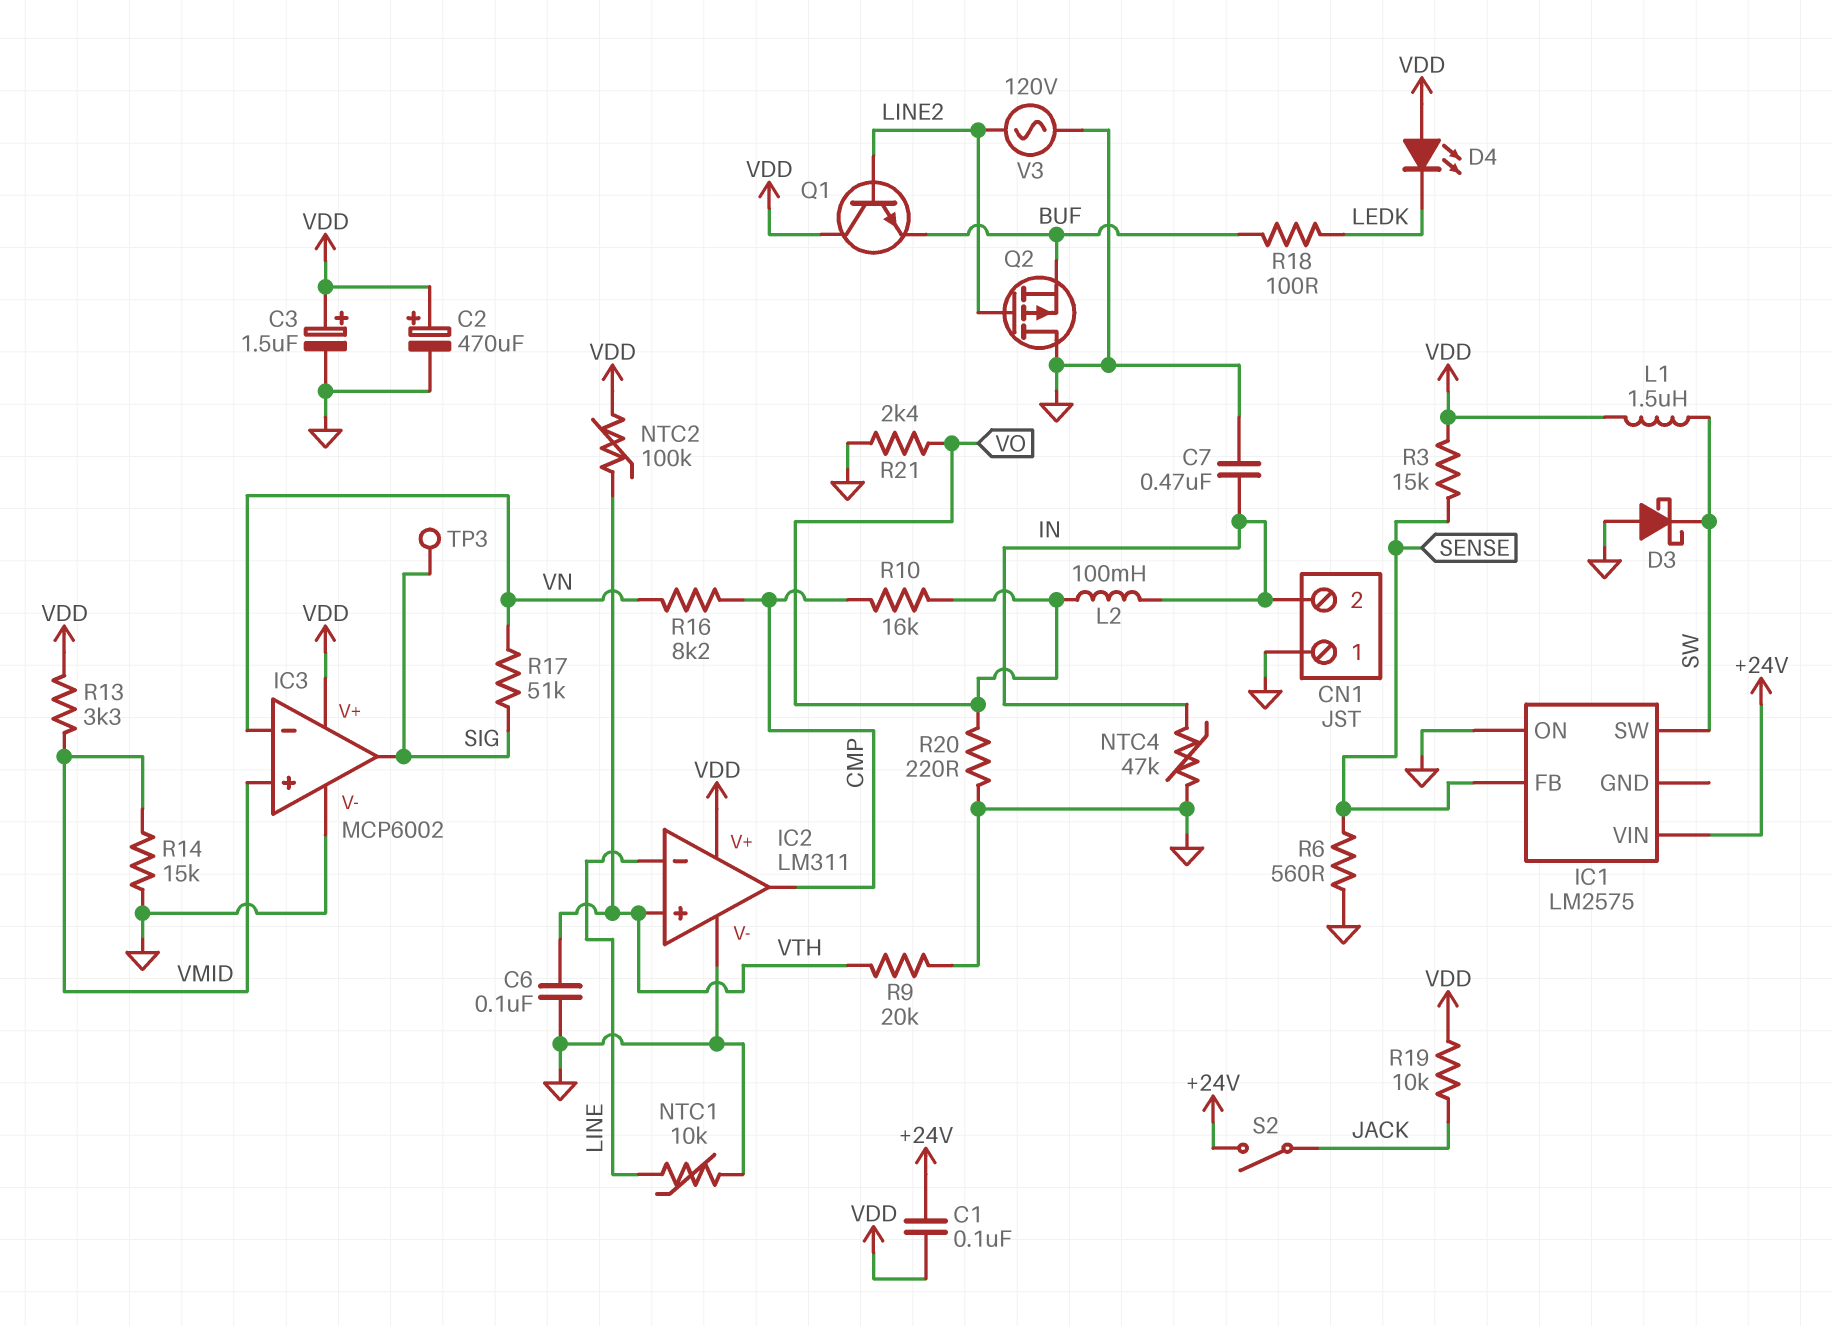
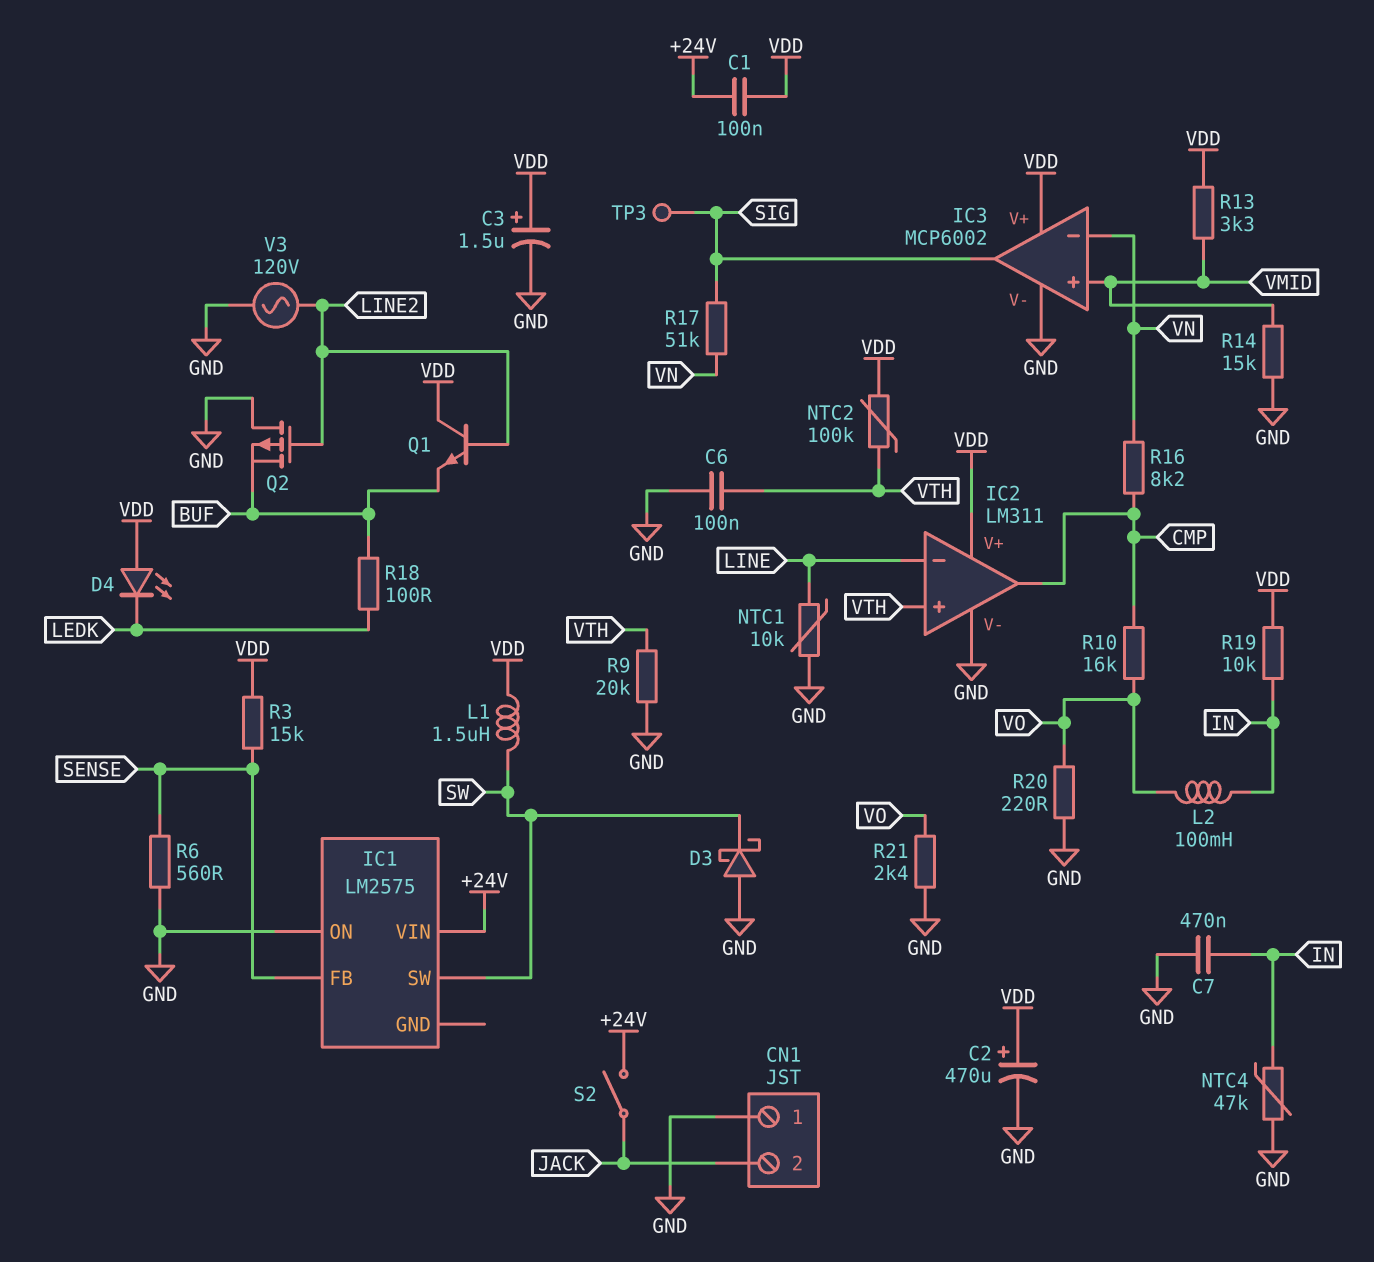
CN1 pin 2: IN -> JACK
R19: 10k (JACK, VDD) -> 10k (IN, VDD)

